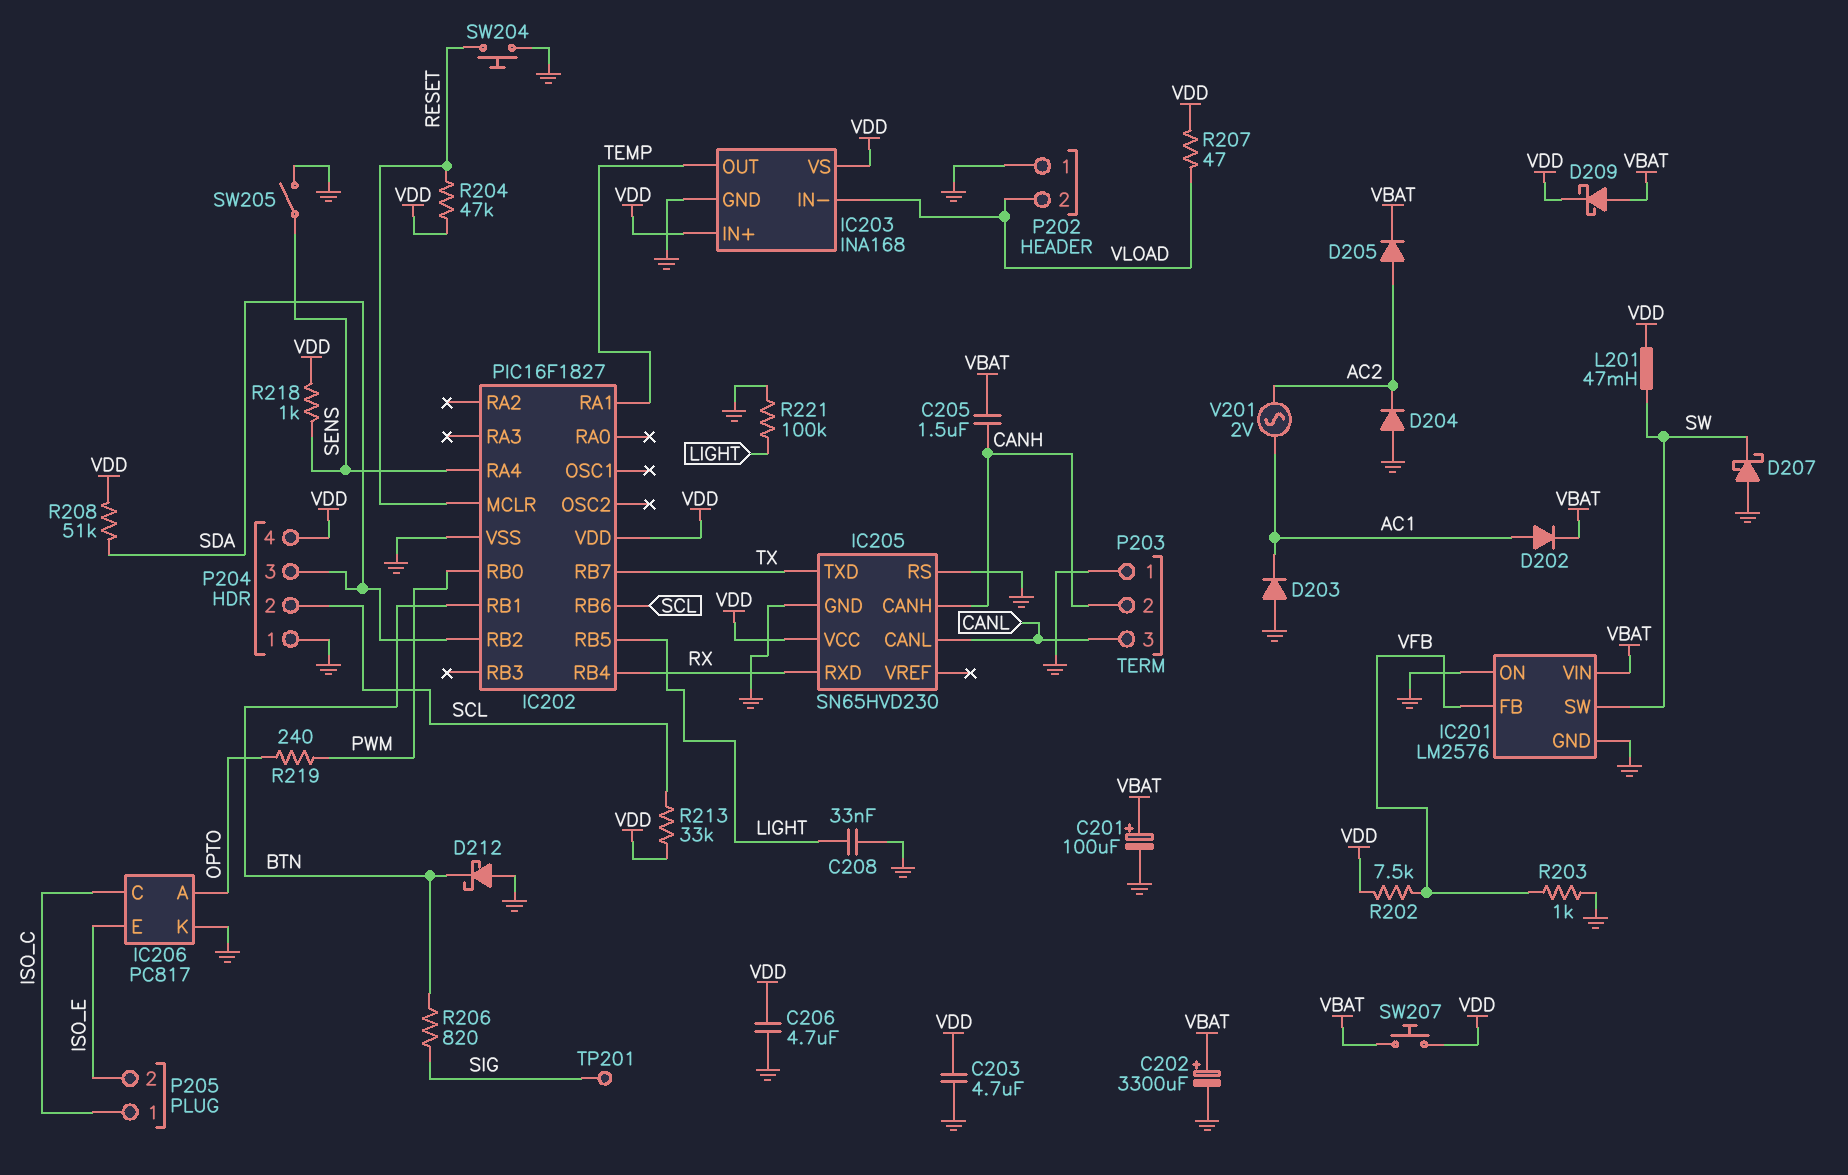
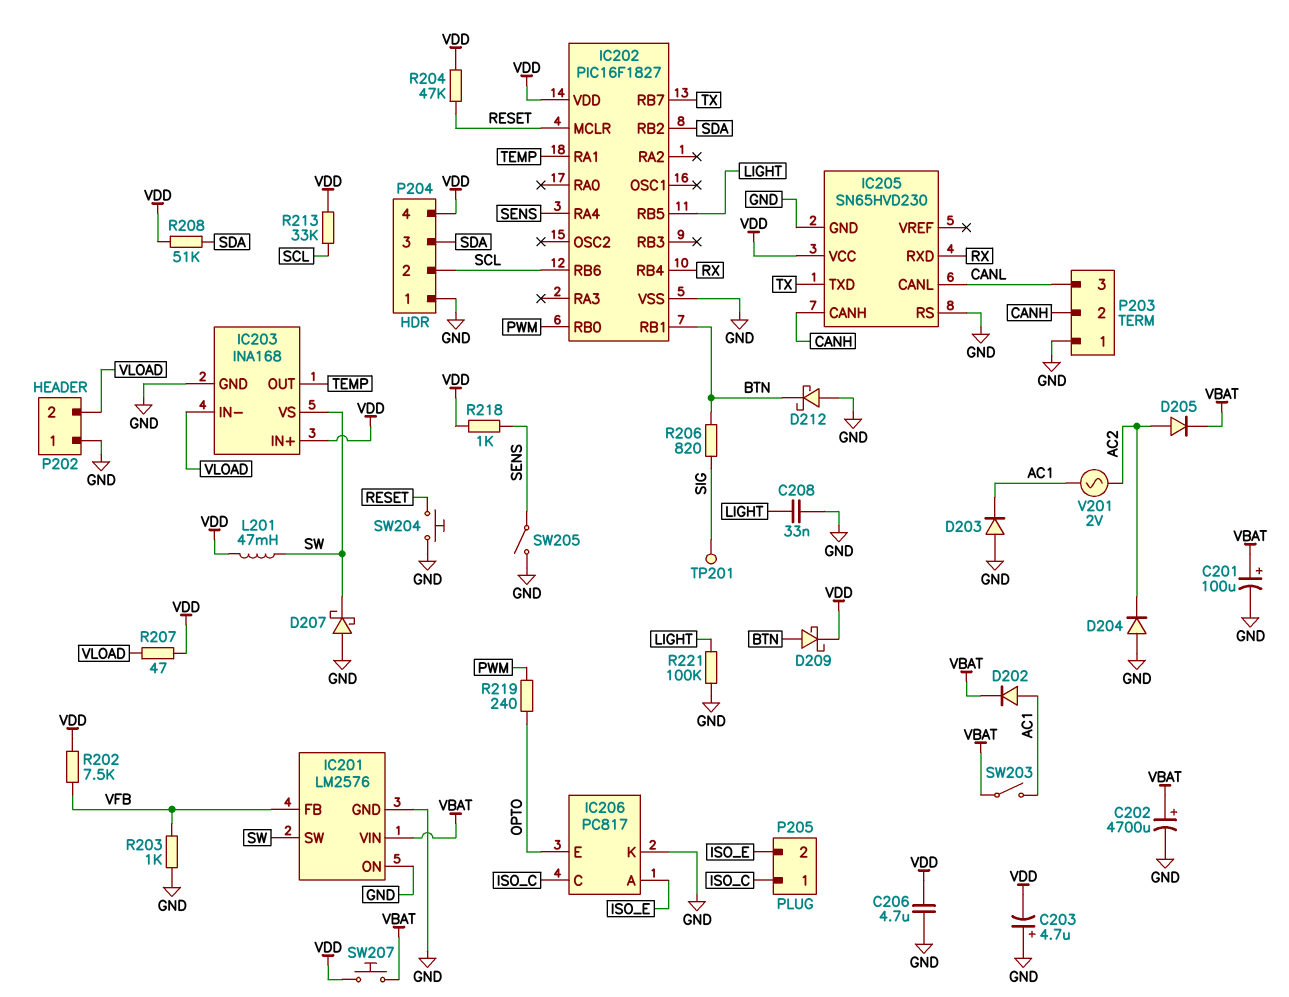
C202: 3300uF (plus VBAT, minus GND) -> 4700uF (plus VBAT, minus GND)
C203: 4.7uF (GND, VDD) -> 4.7uF (plus GND, minus VDD)
C205: 1.5uF (CANH, VBAT) -> none
D209: schottky (A VBAT, K VDD) -> schottky (A BTN, K VDD)
IC203 pin VS: VDD -> SW
IC206 pin A: OPTO -> ISO_E
IC206 pin E: ISO_E -> OPTO
SW203: none -> switch (AC1, VBAT)

